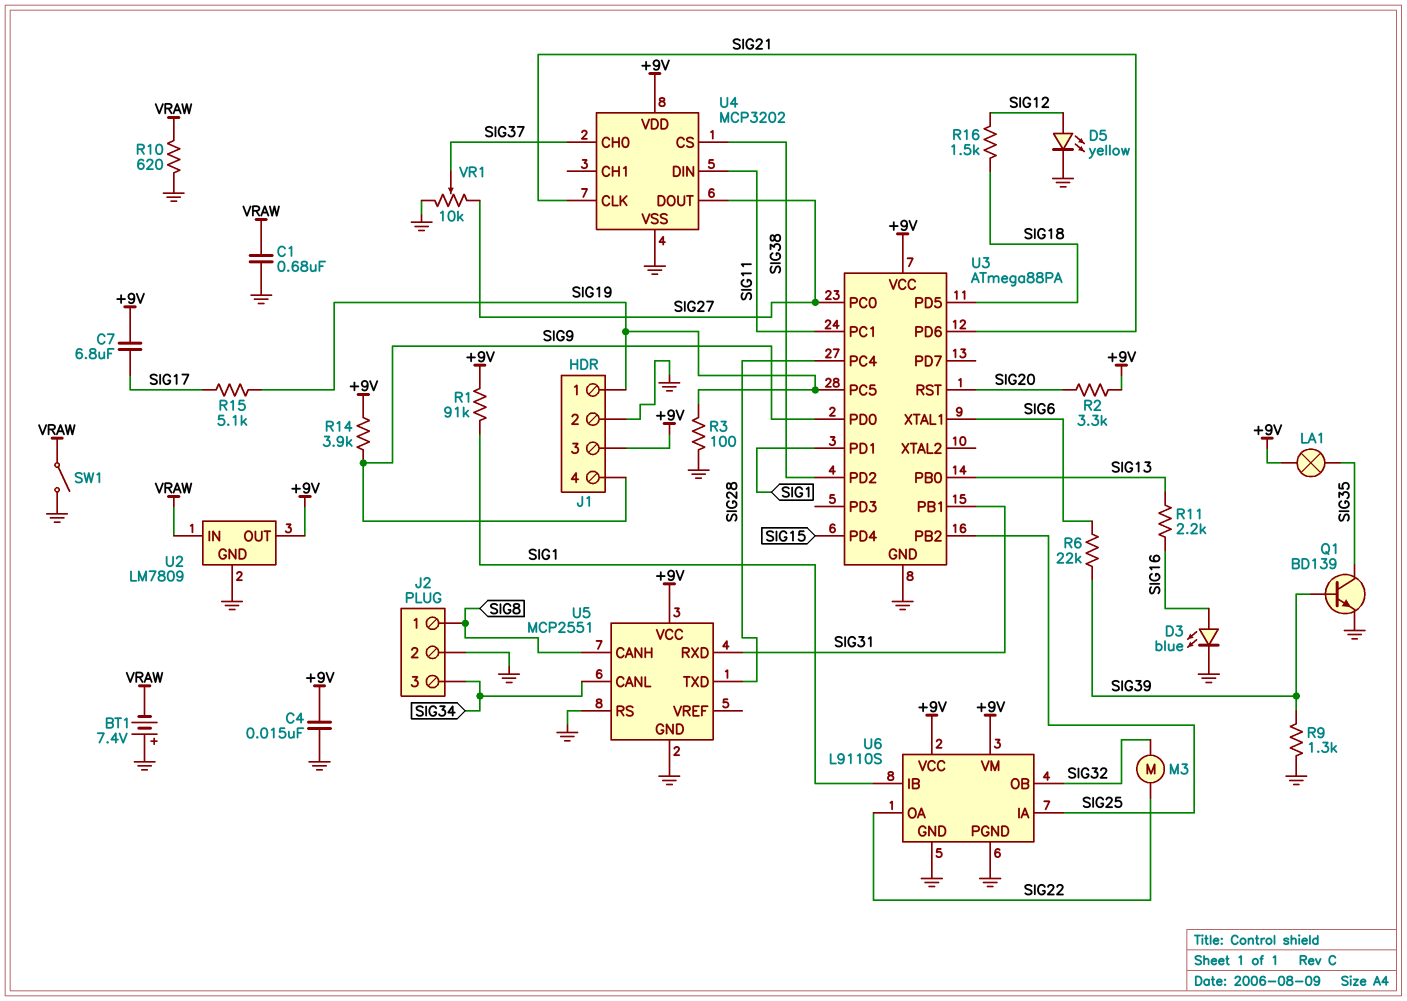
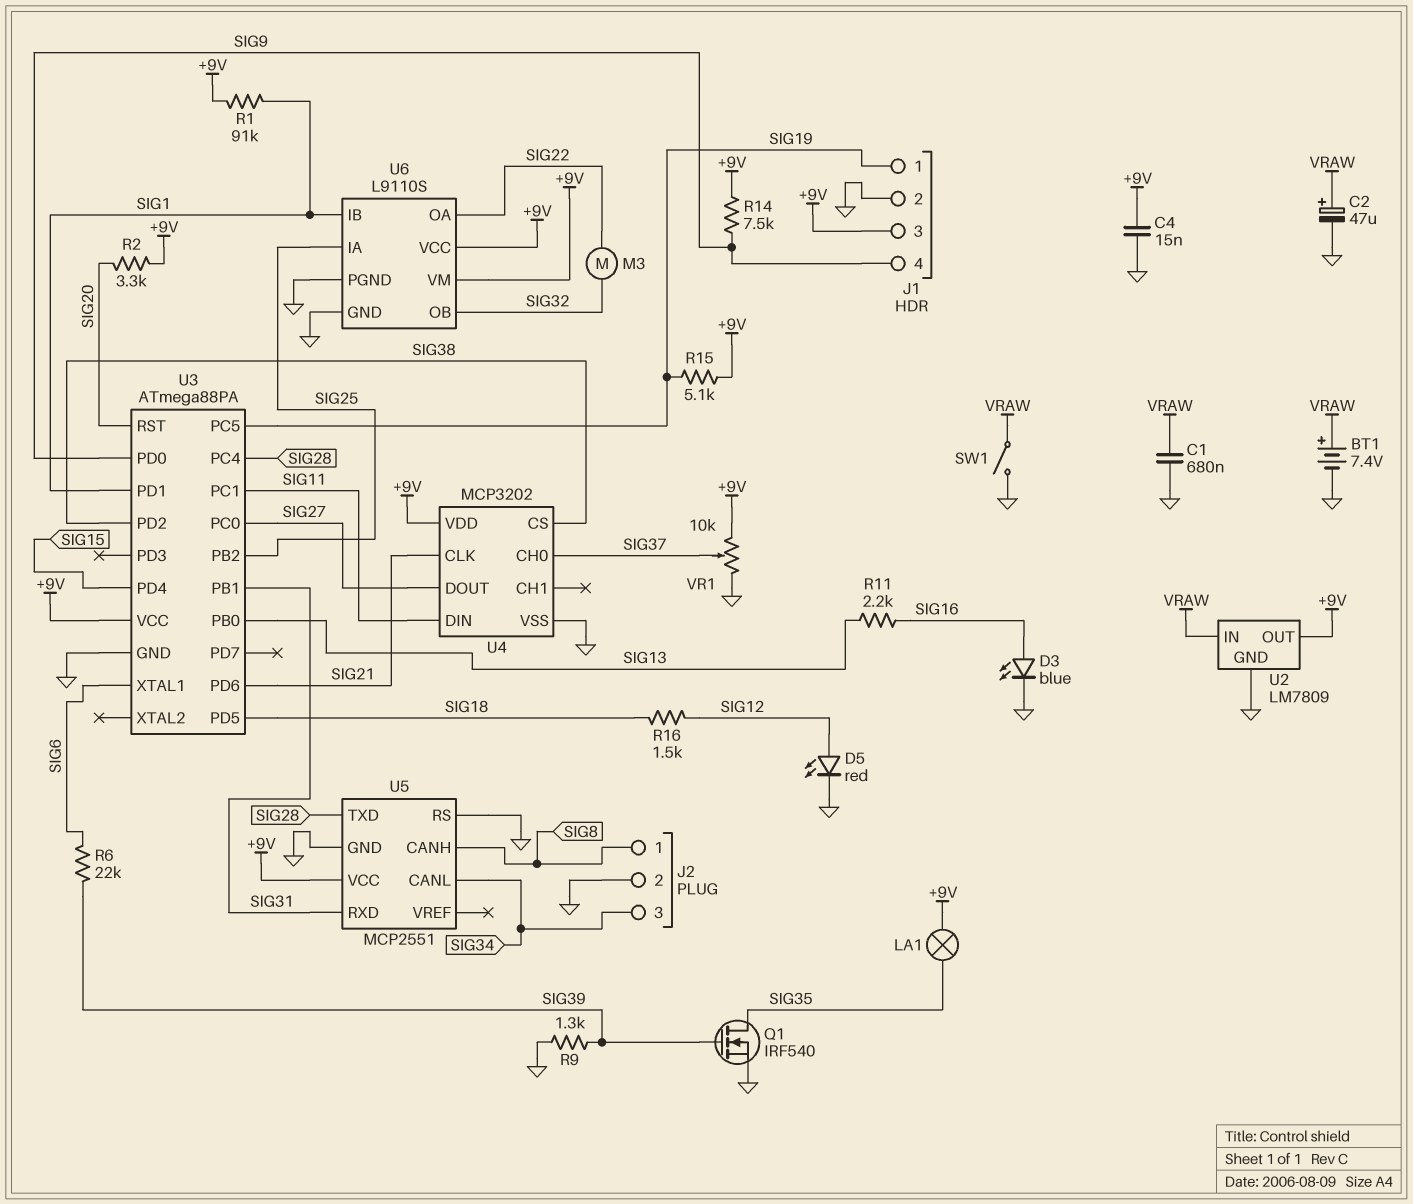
BT1: 7.4V (plus GND, minus VRAW) -> 7.4V (plus VRAW, minus GND)
C2: none -> 47uF (plus VRAW, minus GND)
C7: 6.8uF (+9V, SIG17) -> none
D5: LED yellow (A SIG12, K GND) -> LED red (A SIG12, K GND)
Q1: NPN BD139 (B SIG39, C SIG35, E GND) -> NMOS IRF540 (G SIG39, D SIG35, S GND)
R3: 100 (GND, SIG19) -> none
R10: 620 (GND, VRAW) -> none
R14: 3.9k (+9V, SIG9) -> 7.5k (+9V, SIG9)
R15: 5.1k (SIG17, SIG19) -> 5.1k (+9V, SIG19)
VR1: 10k (GND, SIG27, wiper SIG37) -> 10k (+9V, GND, wiper SIG37)

